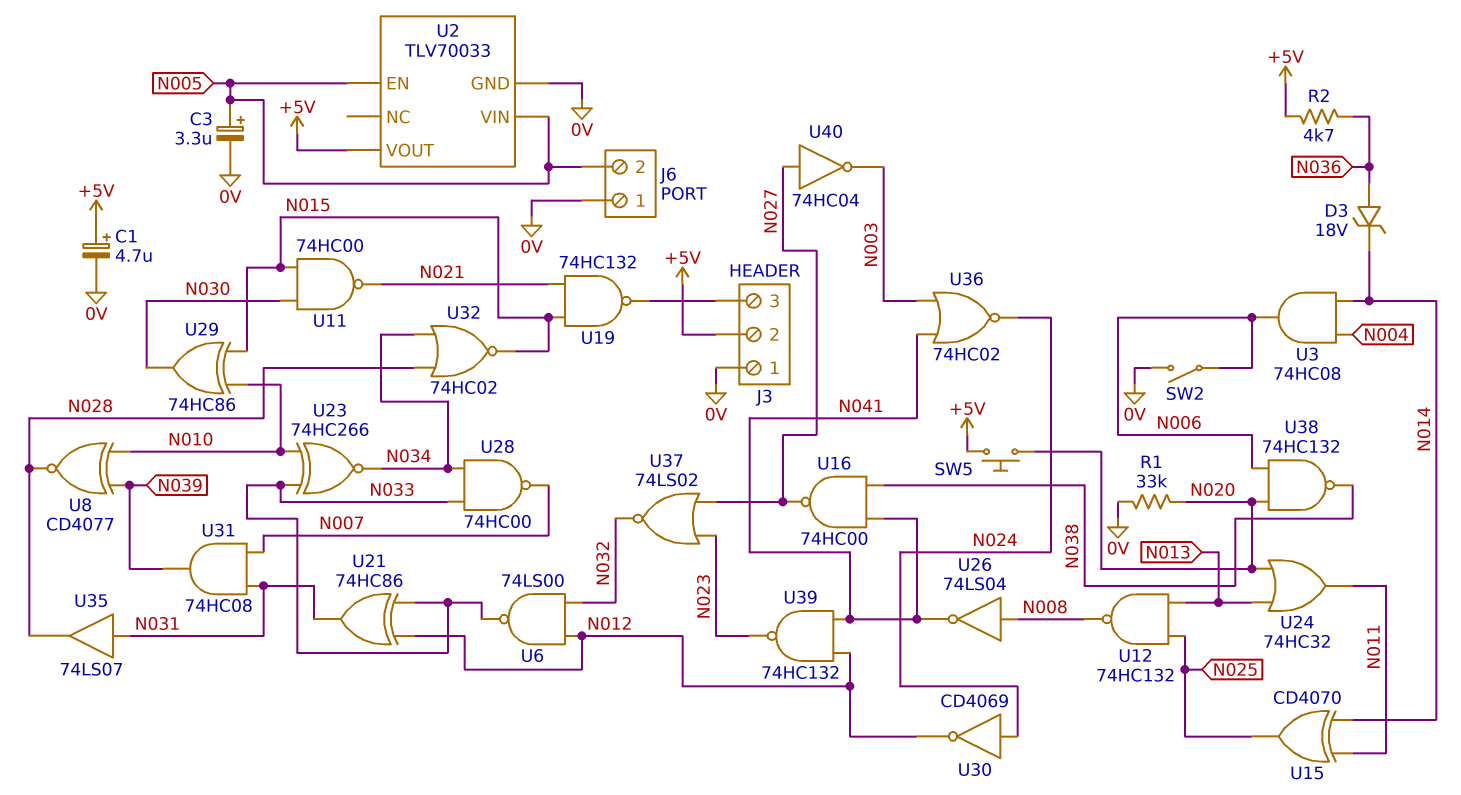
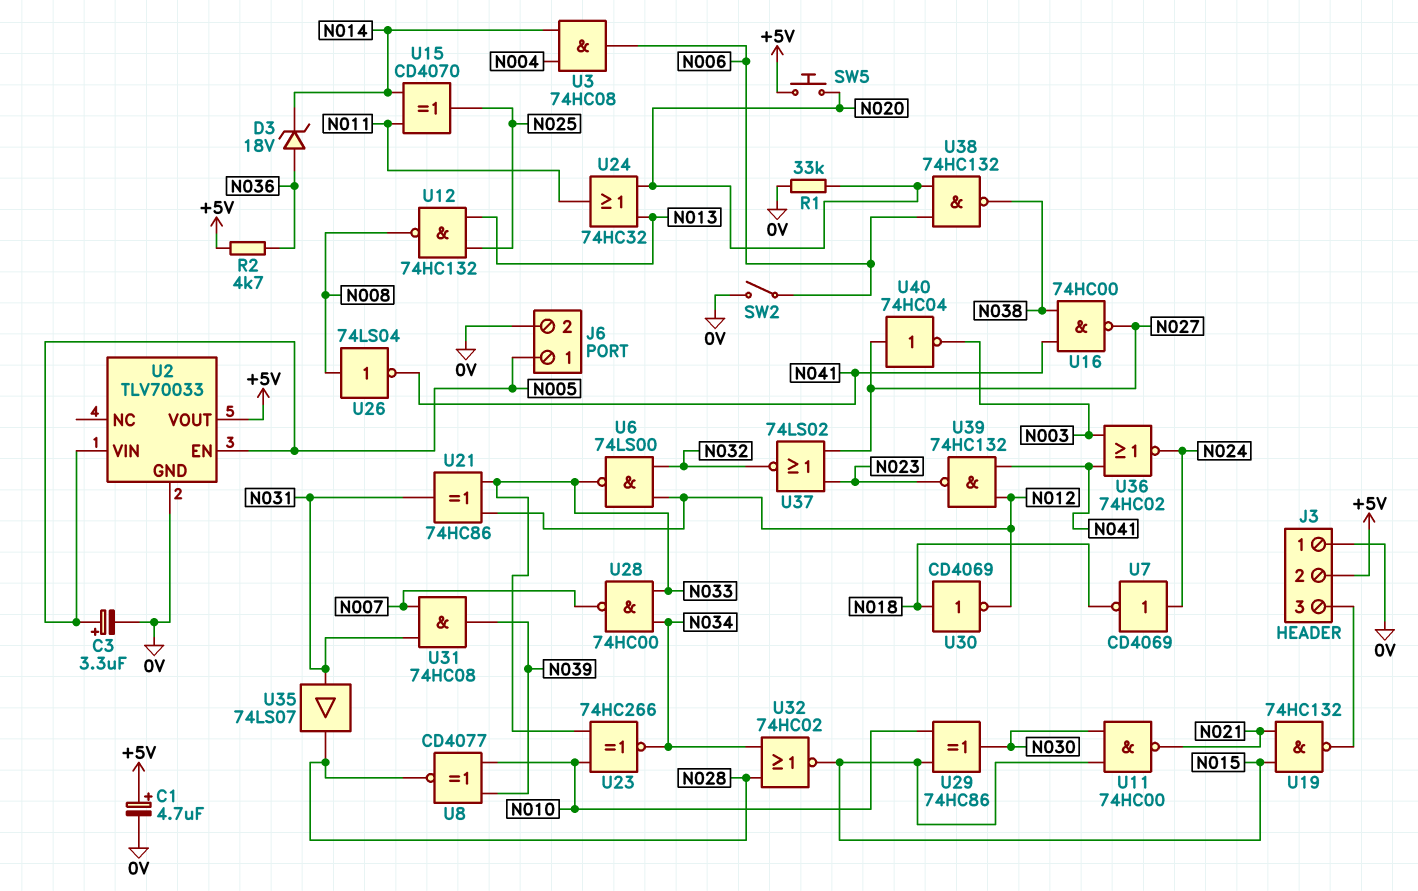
J6 pin 1: 0V -> N005
J6 pin 2: N005 -> 0V
U7: none -> NOT CD4069 (in N024, out N018)
U30: NOT CD4069 (in N024, out N012) -> NOT CD4069 (in N018, out N012)

